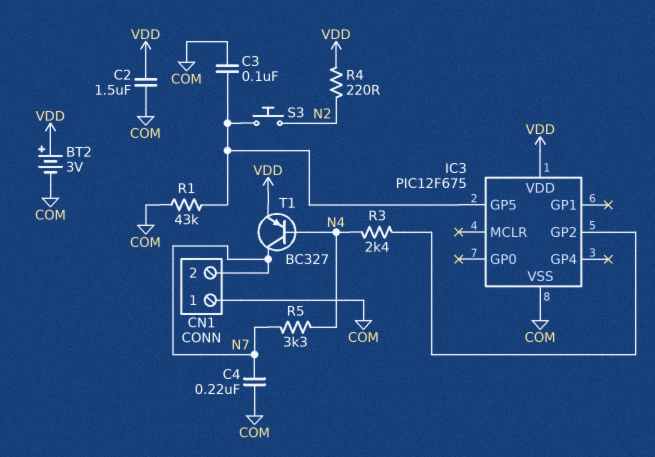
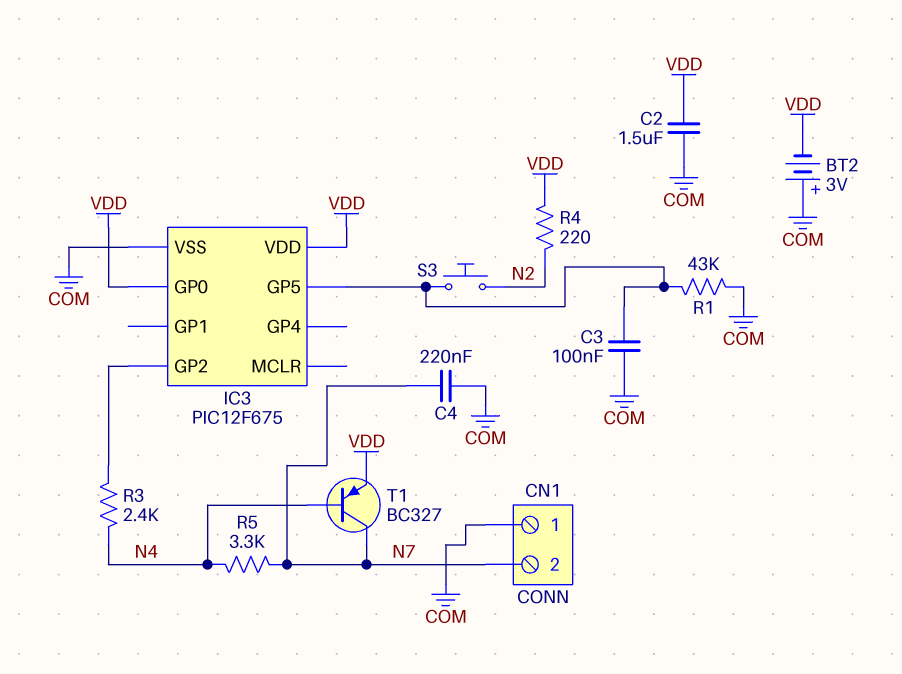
BT2: 3V (plus VDD, minus COM) -> 3V (plus COM, minus VDD)
IC3 pin GP0: none -> VDD

